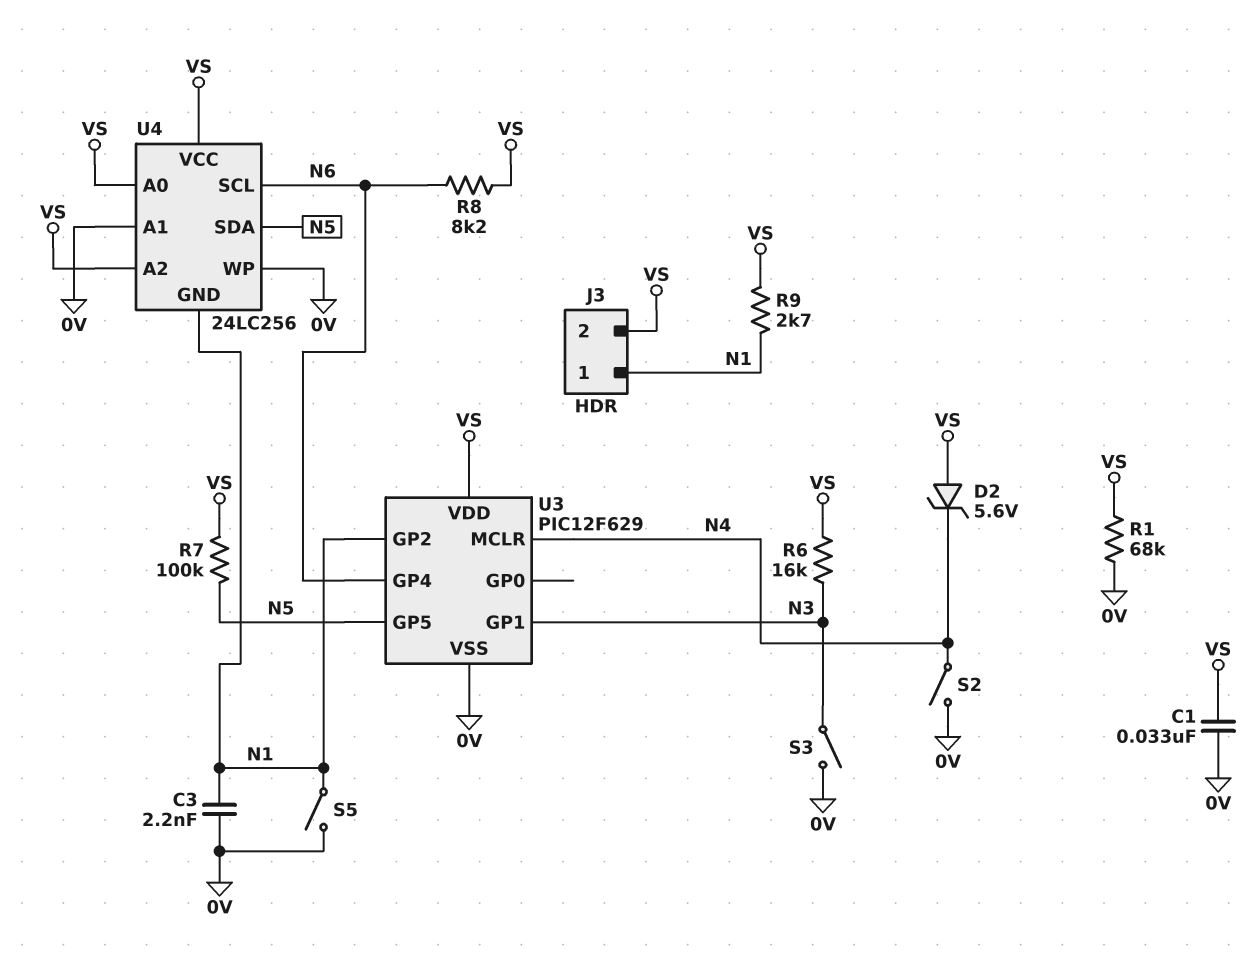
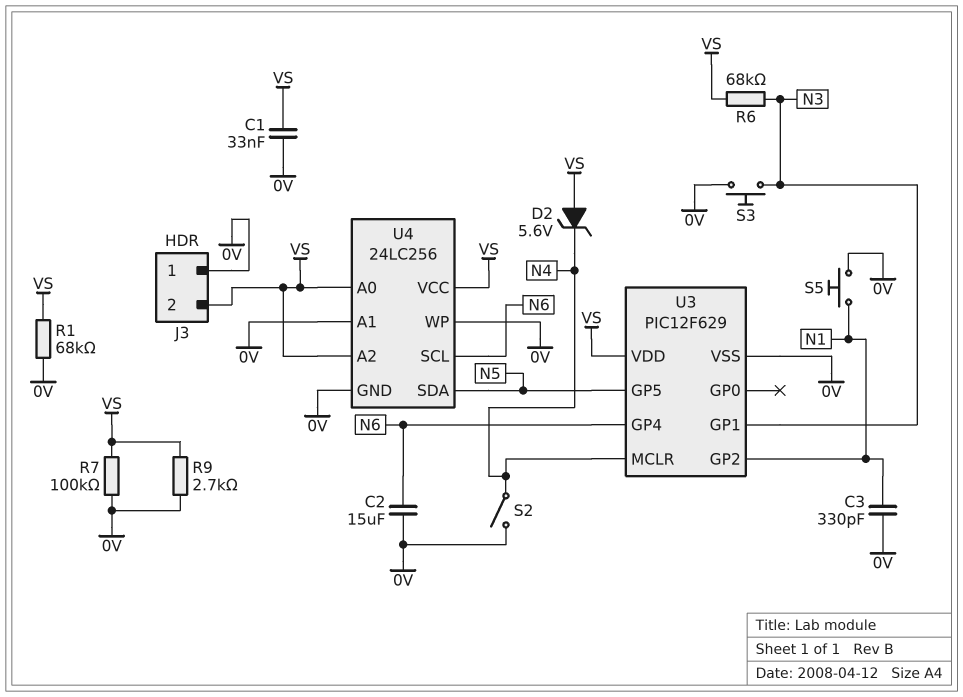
C2: none -> 15uF (0V, N6)
C3: 2.2nF (0V, N1) -> 330pF (0V, N1)
J3 pin 1: N1 -> 0V
R6: 16k (N3, VS) -> 68k (N3, VS)
R7: 100k (N5, VS) -> 100k (0V, VS)
R8: 8.2k (N6, VS) -> none
R9: 2.7k (N1, VS) -> 2.7k (0V, VS)
S3: switch (0V, N3) -> button (0V, N3)
S5: switch (0V, N1) -> button (0V, N1)
U4 pin GND: N1 -> 0V

